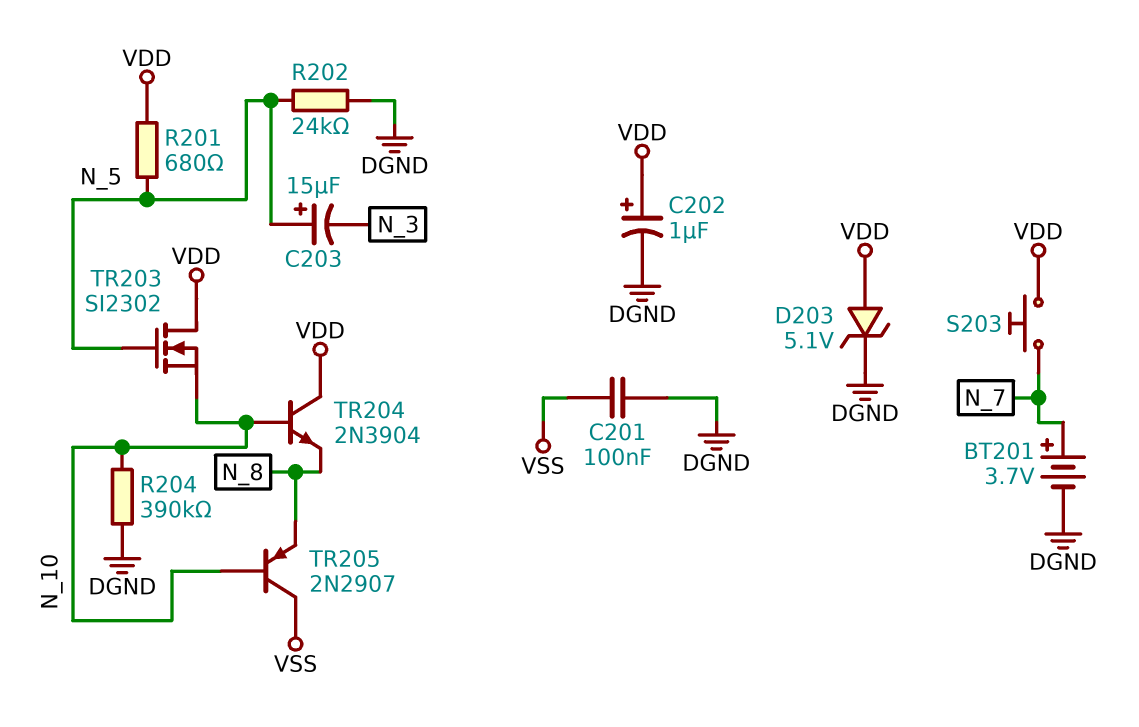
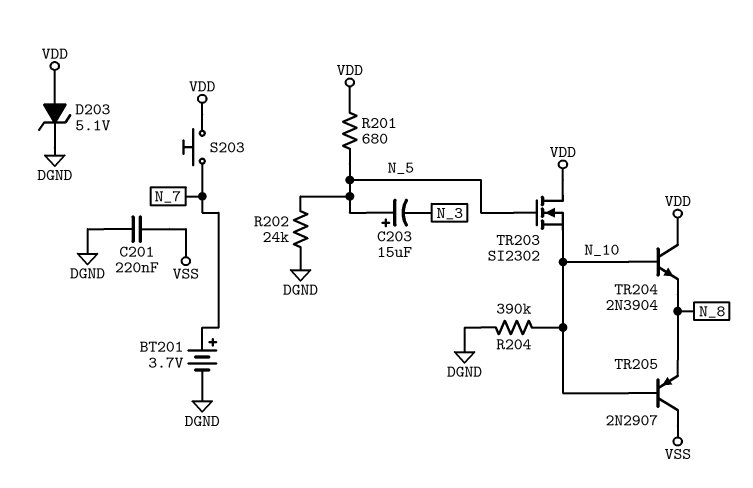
C201: 100nF (DGND, VSS) -> 220nF (DGND, VSS)
C202: 1uF (plus VDD, minus DGND) -> none

